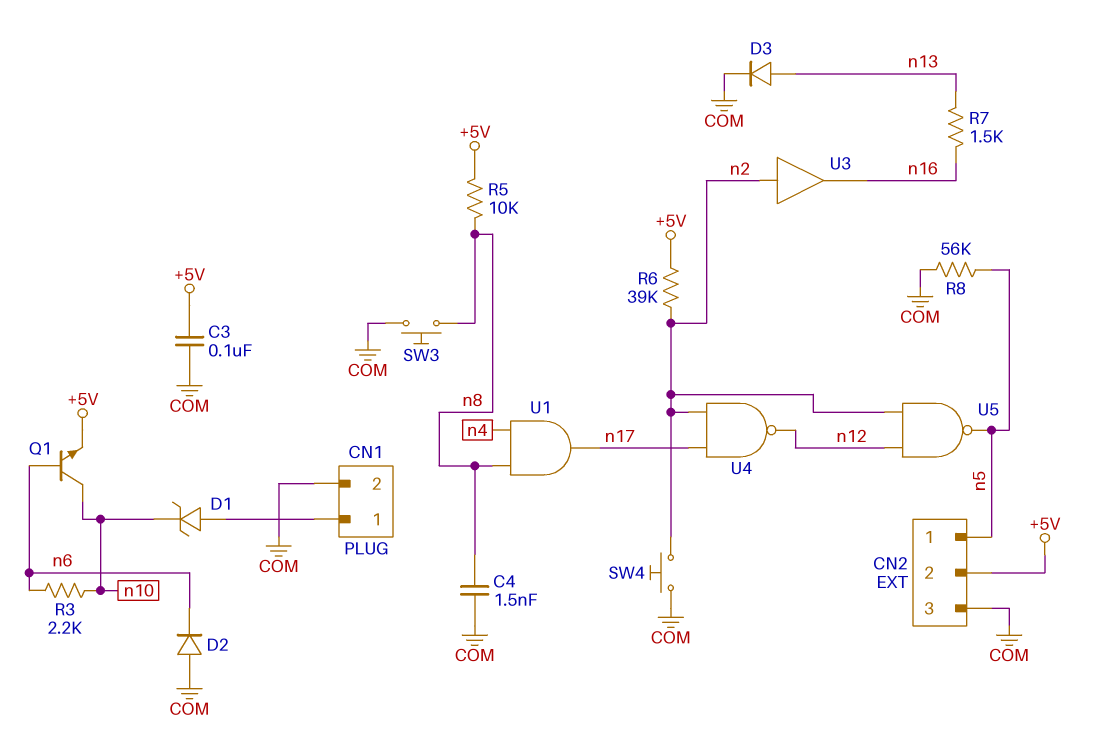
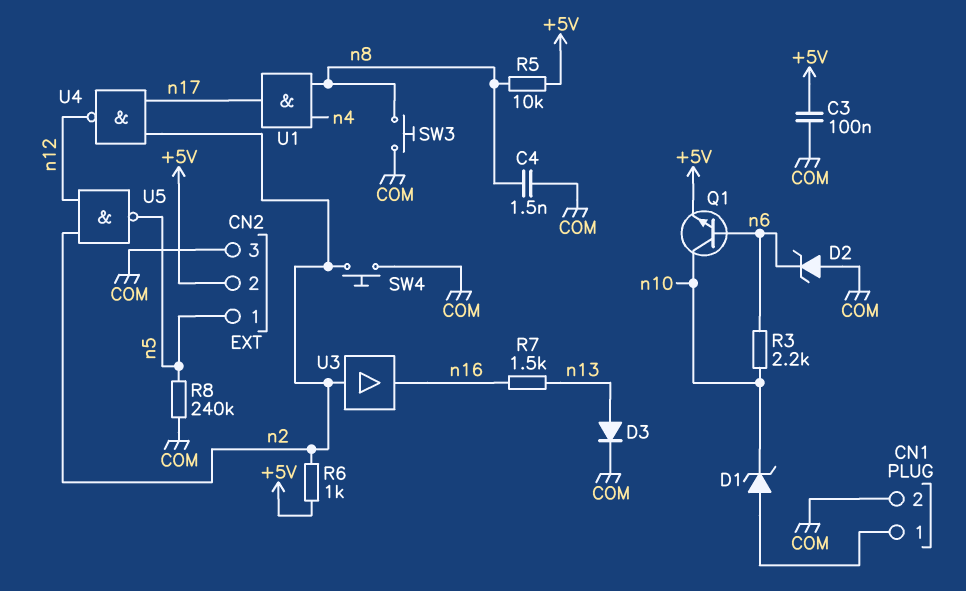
D2: diode (A COM, K n6) -> zener (A COM, K n6)
R6: 39k (+5V, n2) -> 1k (+5V, n2)
R8: 56k (COM, n5) -> 240k (COM, n5)

